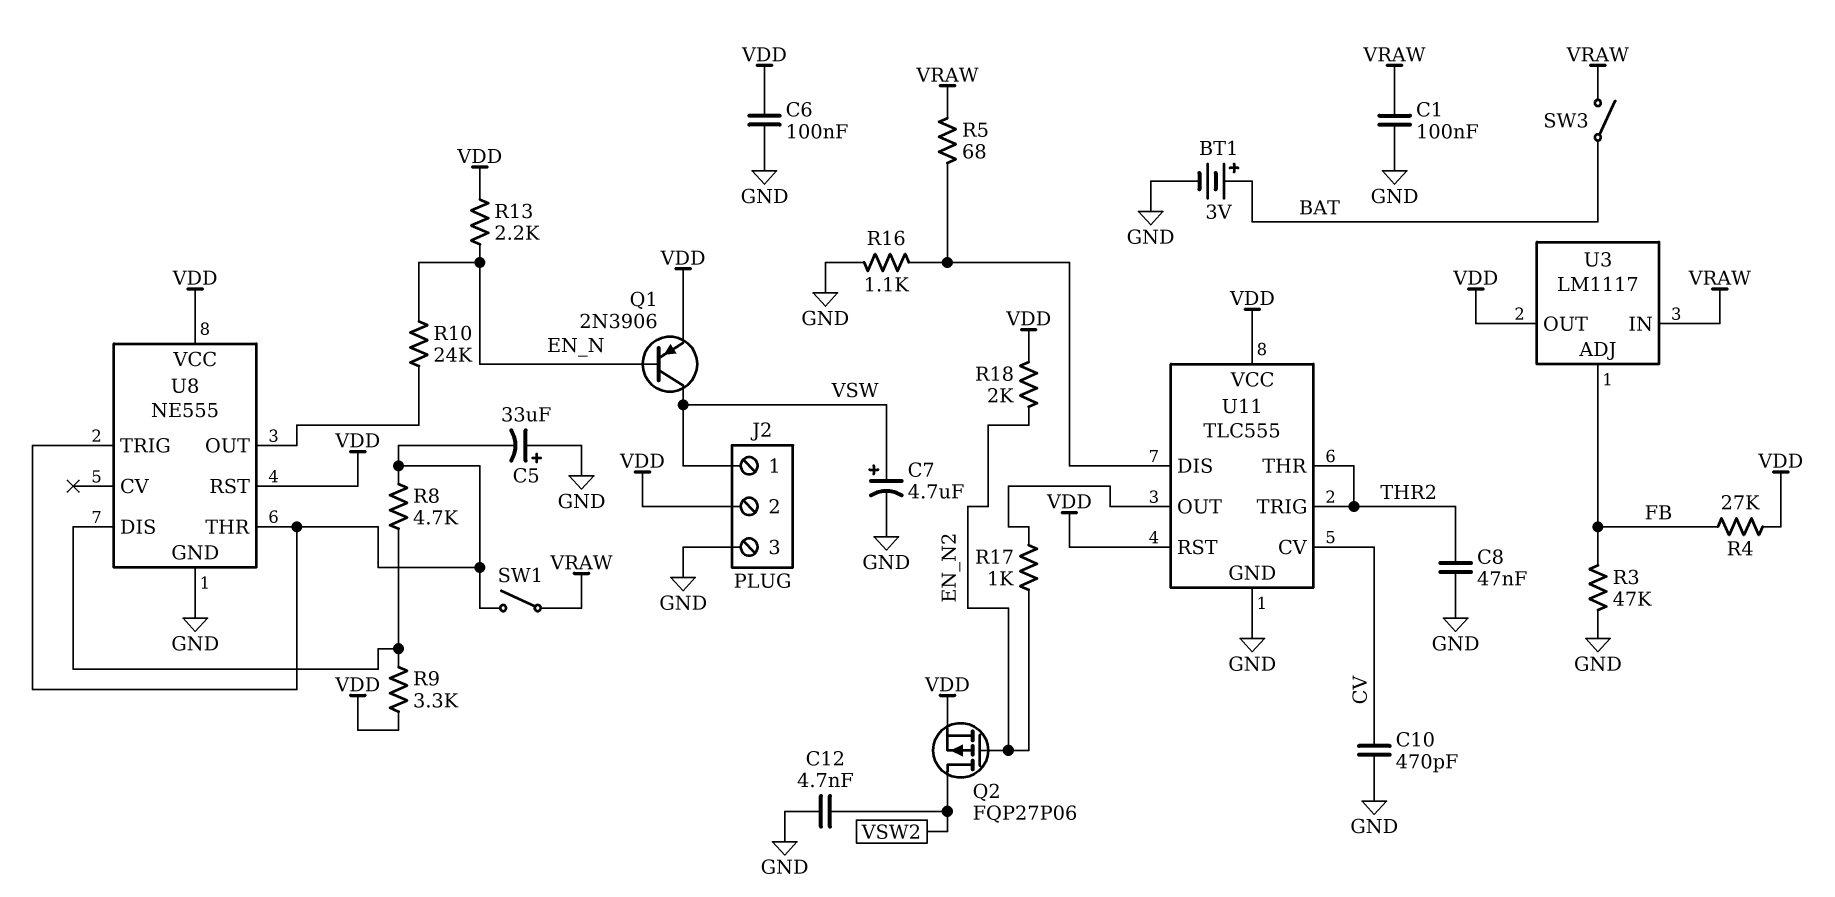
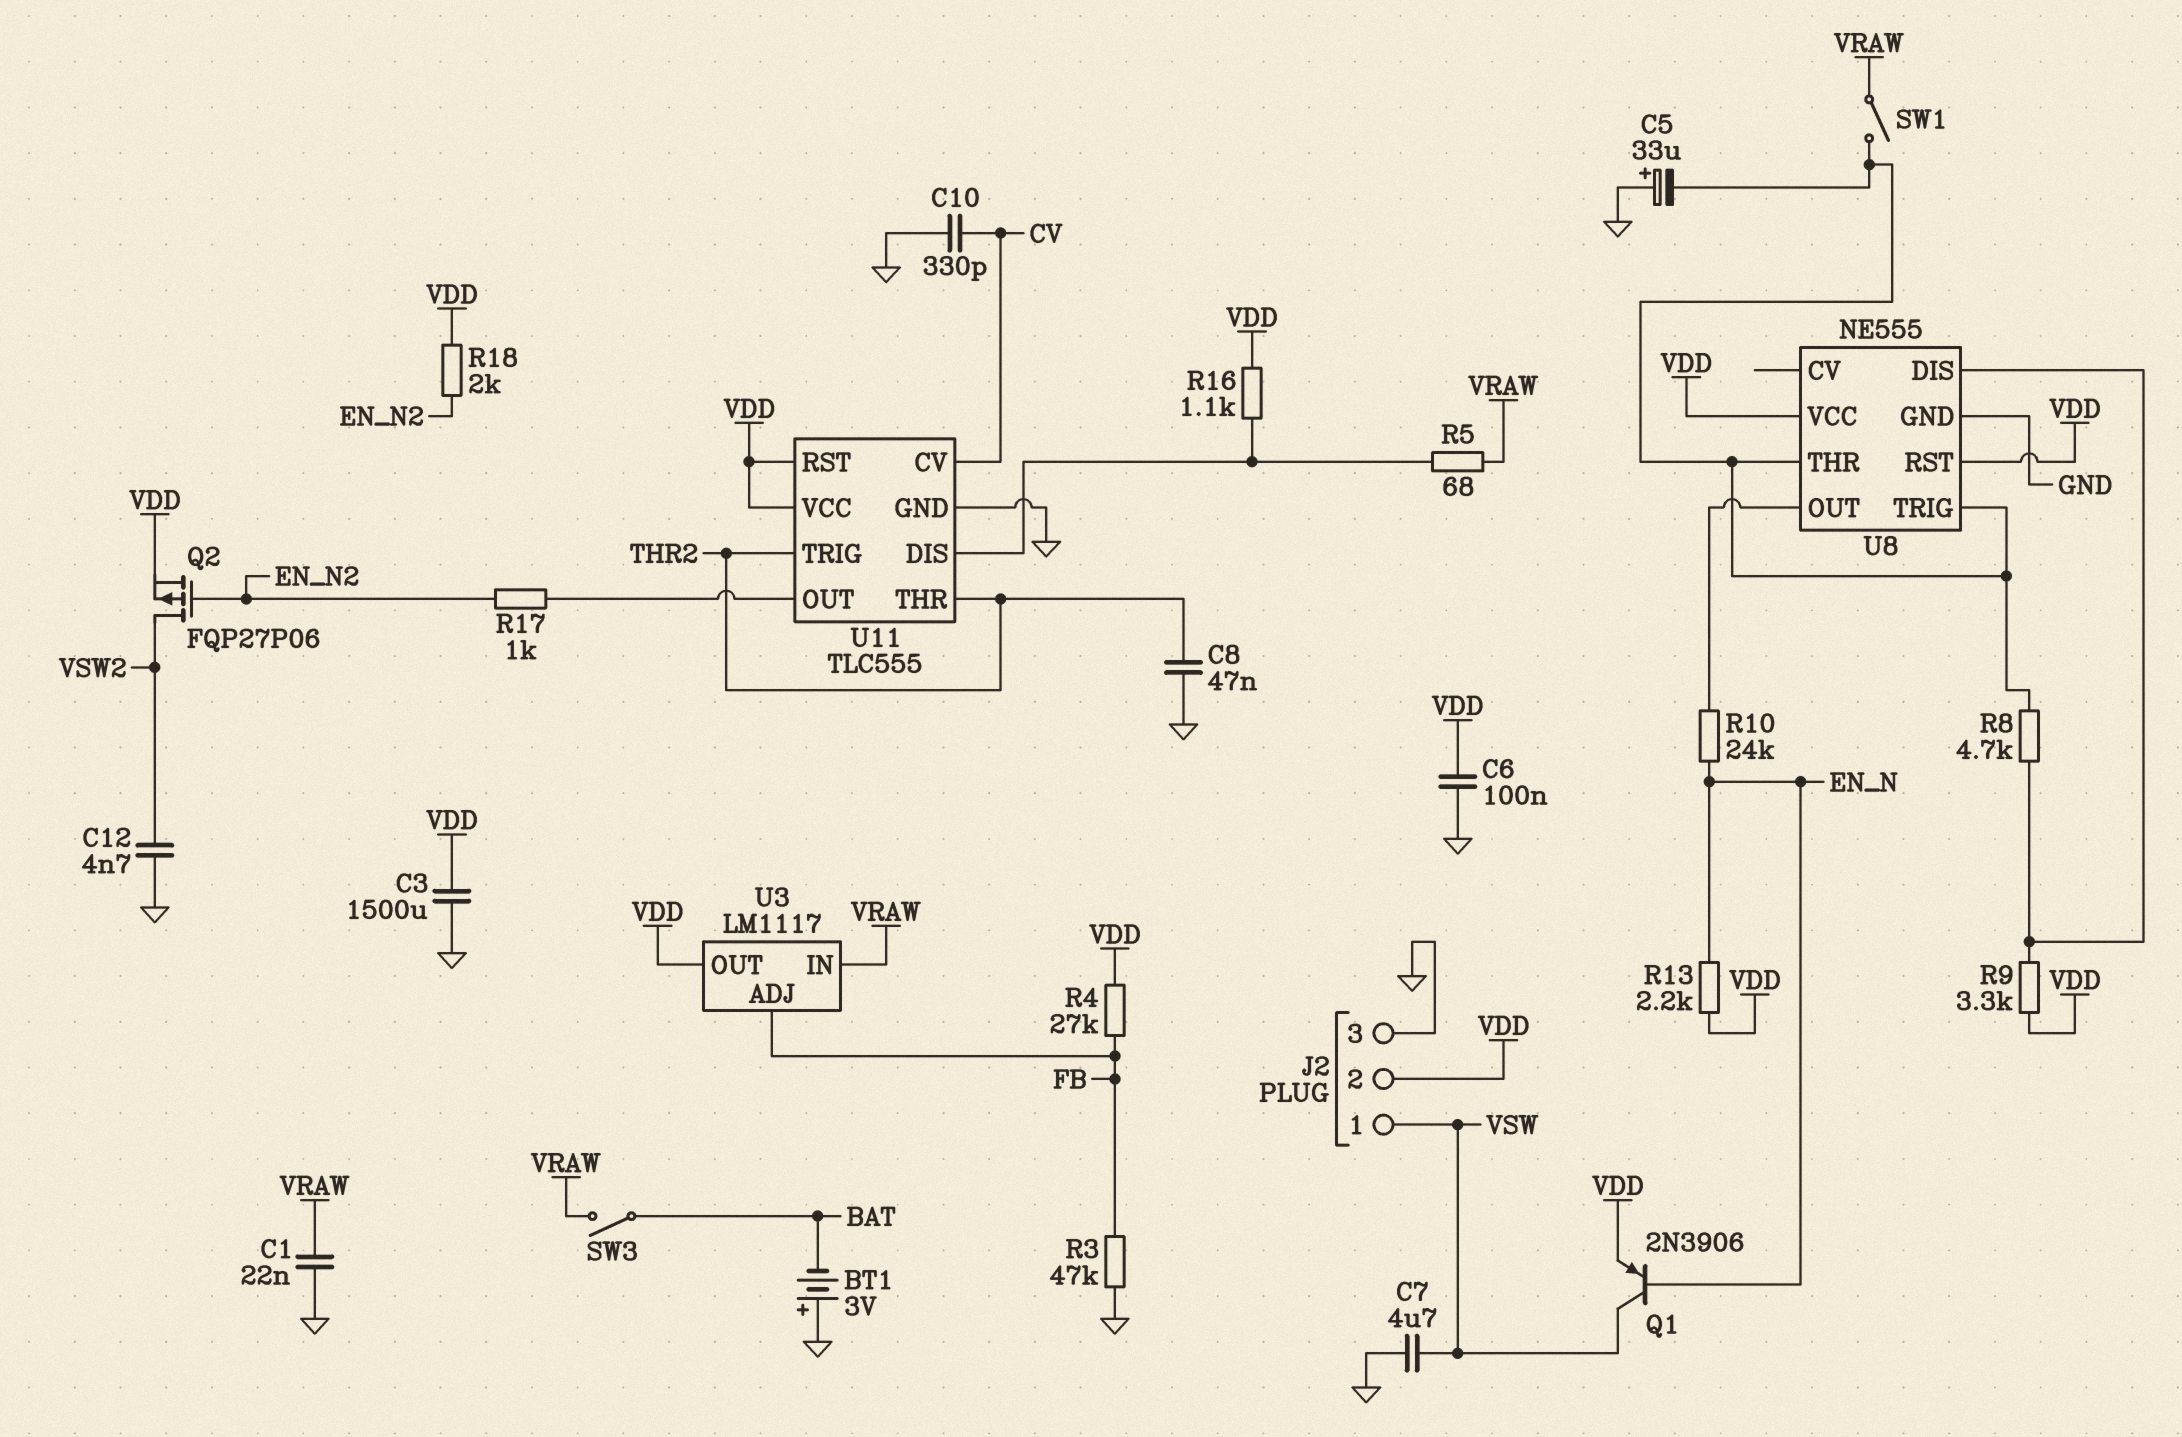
BT1: 3V (plus BAT, minus GND) -> 3V (plus GND, minus BAT)
C1: 100nF (GND, VRAW) -> 22nF (GND, VRAW)
C3: none -> 1500uF (GND, VDD)
C7: 4.7uF (plus VSW, minus GND) -> 4.7uF (GND, VSW)
C10: 470pF (CV, GND) -> 330pF (CV, GND)
R16: 1.1k (GND, U11/DIS) -> 1.1k (U11/DIS, VDD)

